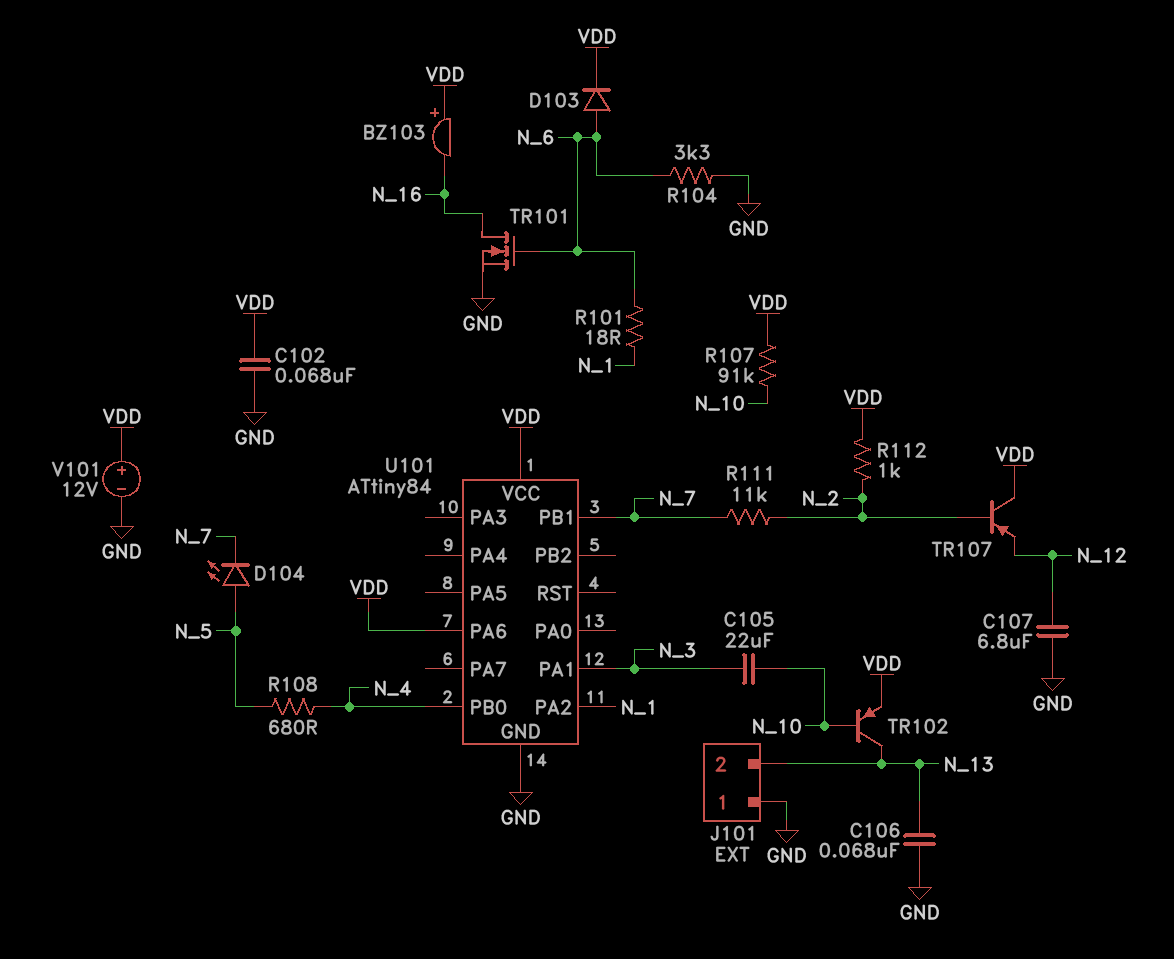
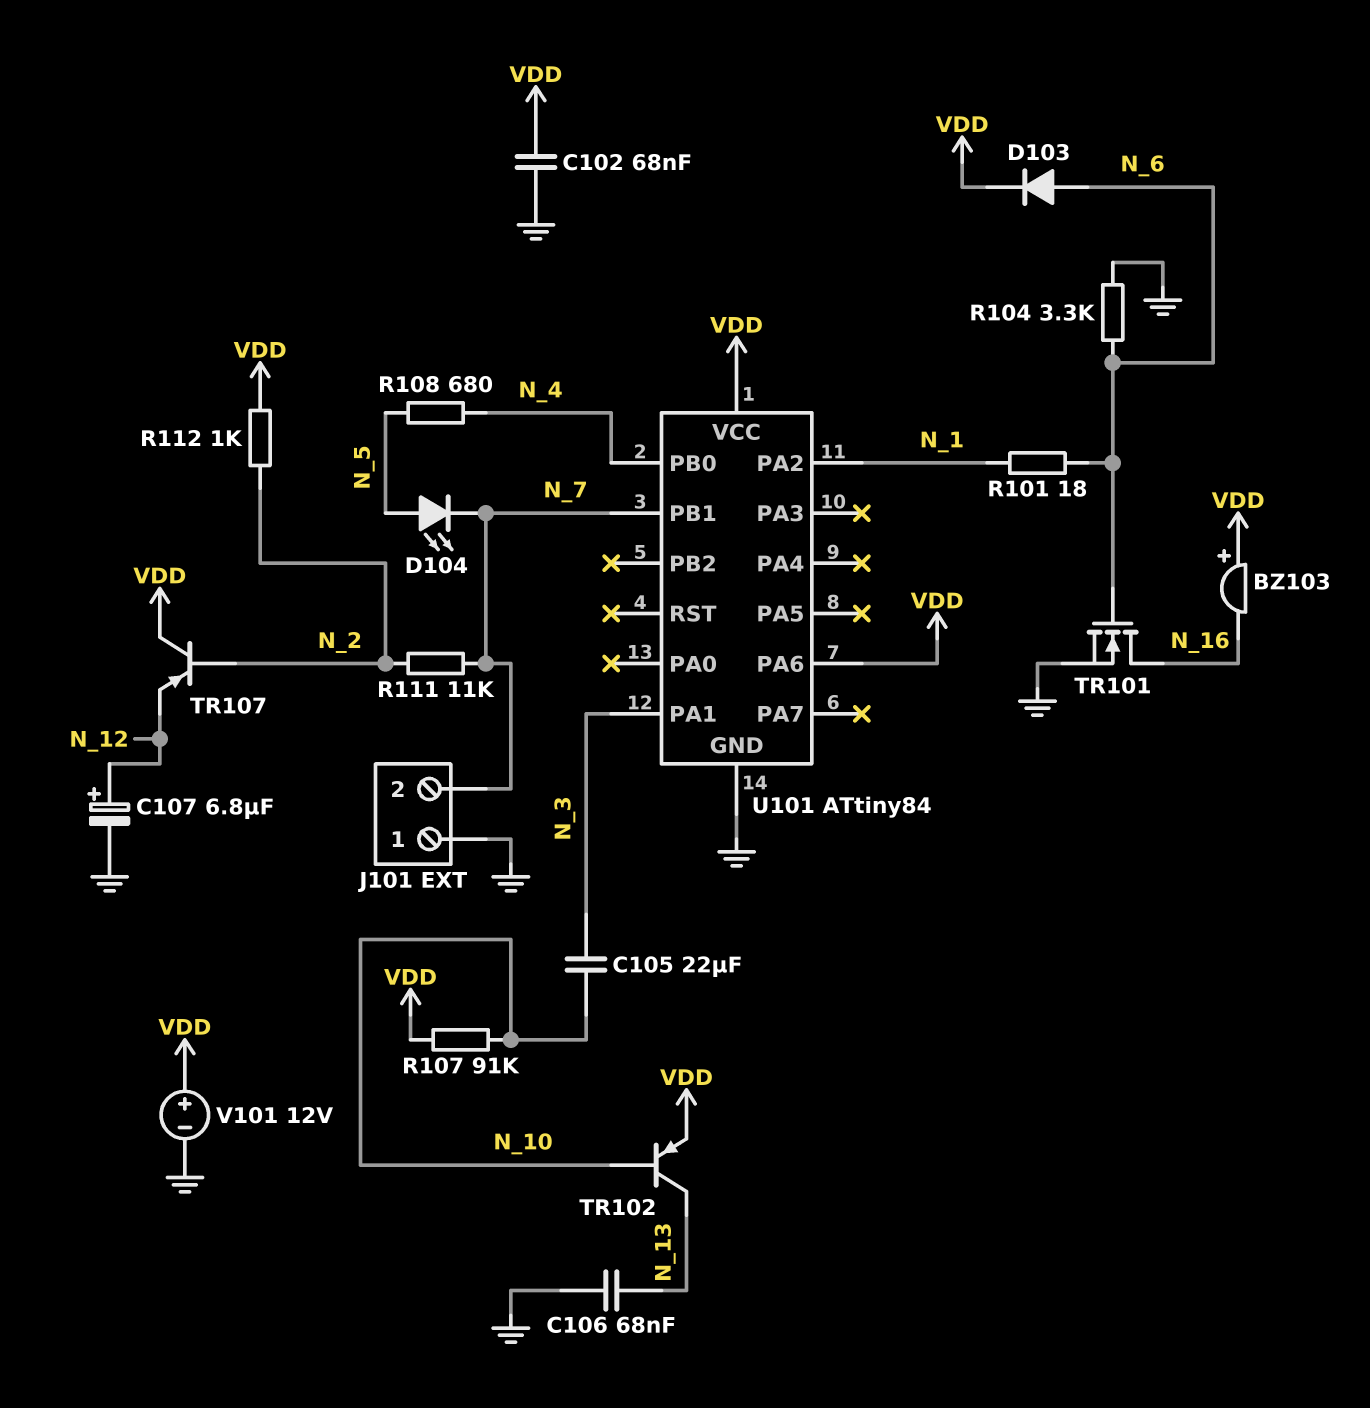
C107: 6.8uF (GND, N_12) -> 6.8uF (plus N_12, minus GND)
J101 pin 2: N_13 -> N_7

